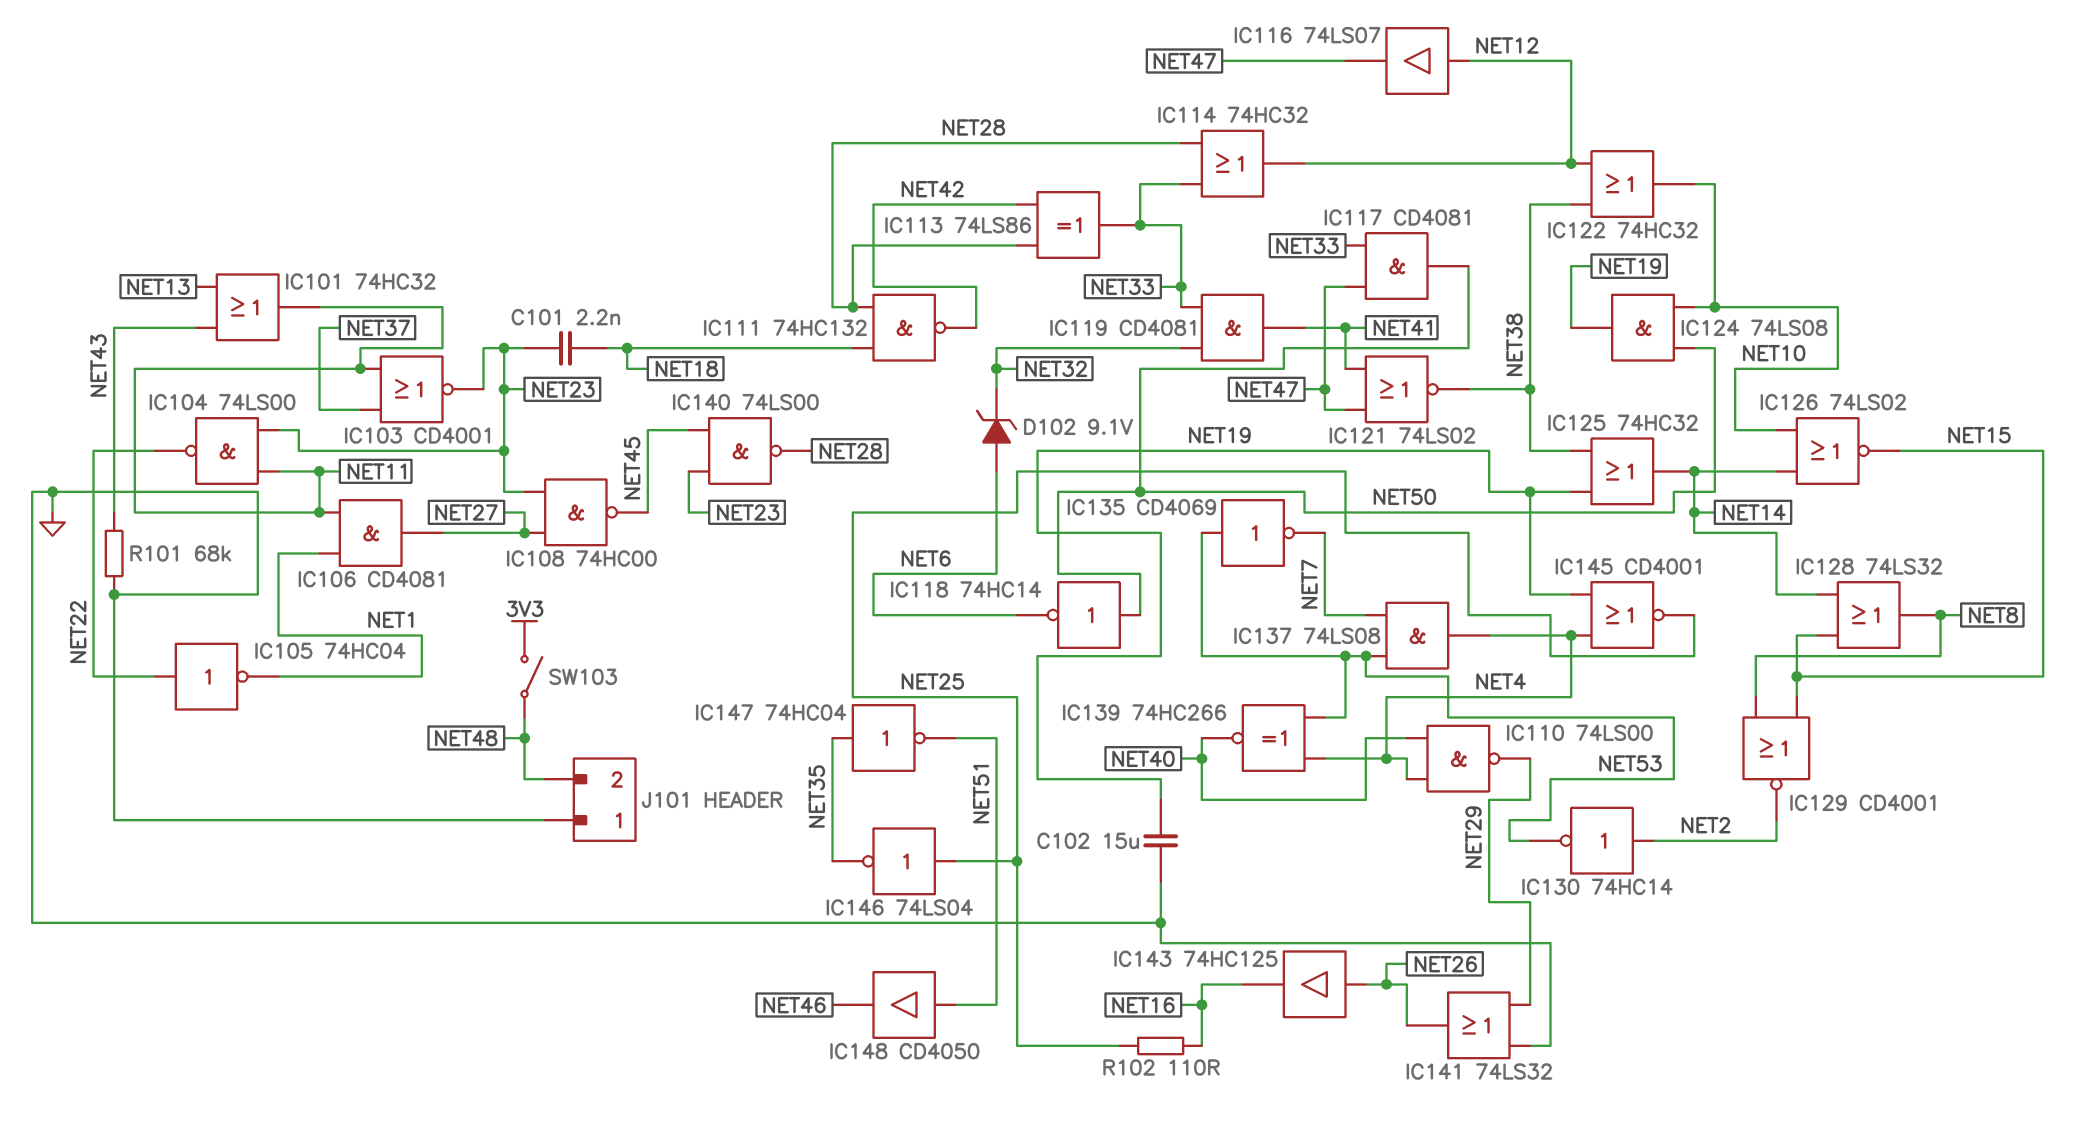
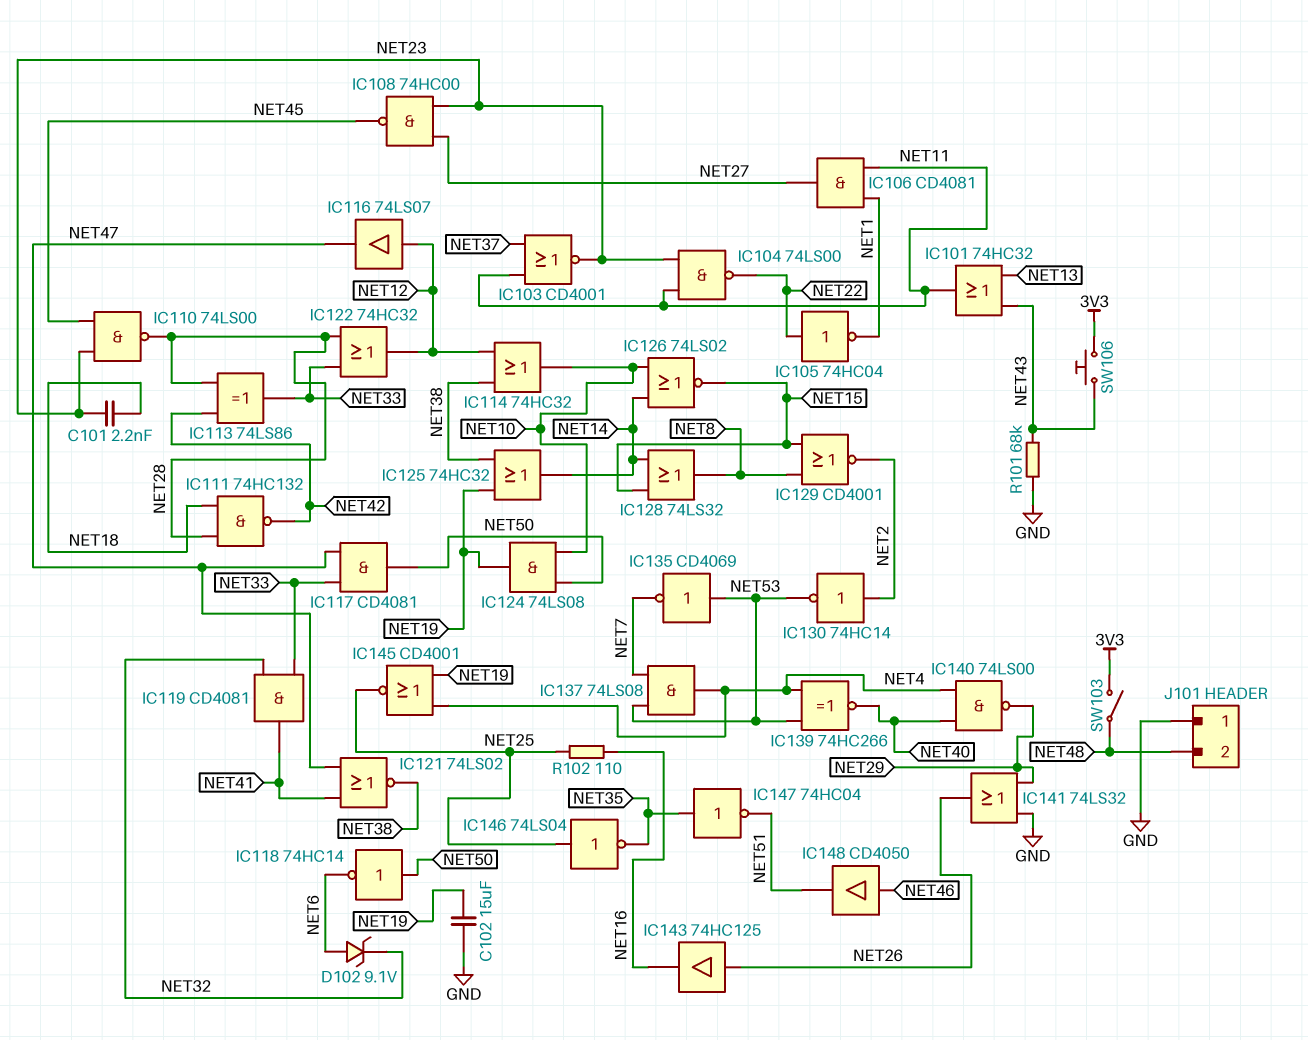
IC110: NAND 74LS00 (in NET4, in NET40, out NET29) -> NAND 74LS00 (in NET23, in NET45, out NET28)
IC114: OR 74HC32 (in NET28, in NET33, out NET12) -> OR 74HC32 (in NET12, in NET38, out NET10)
IC122: OR 74HC32 (in NET12, in NET38, out NET10) -> OR 74HC32 (in NET28, in NET33, out NET12)
IC140: NAND 74LS00 (in NET23, in NET45, out NET28) -> NAND 74LS00 (in NET4, in NET40, out NET29)
IC148: buffer CD4050 (in NET51, out NET46) -> buffer CD4050 (in NET46, out NET51)
SW106: none -> button (3V3, NET43)

